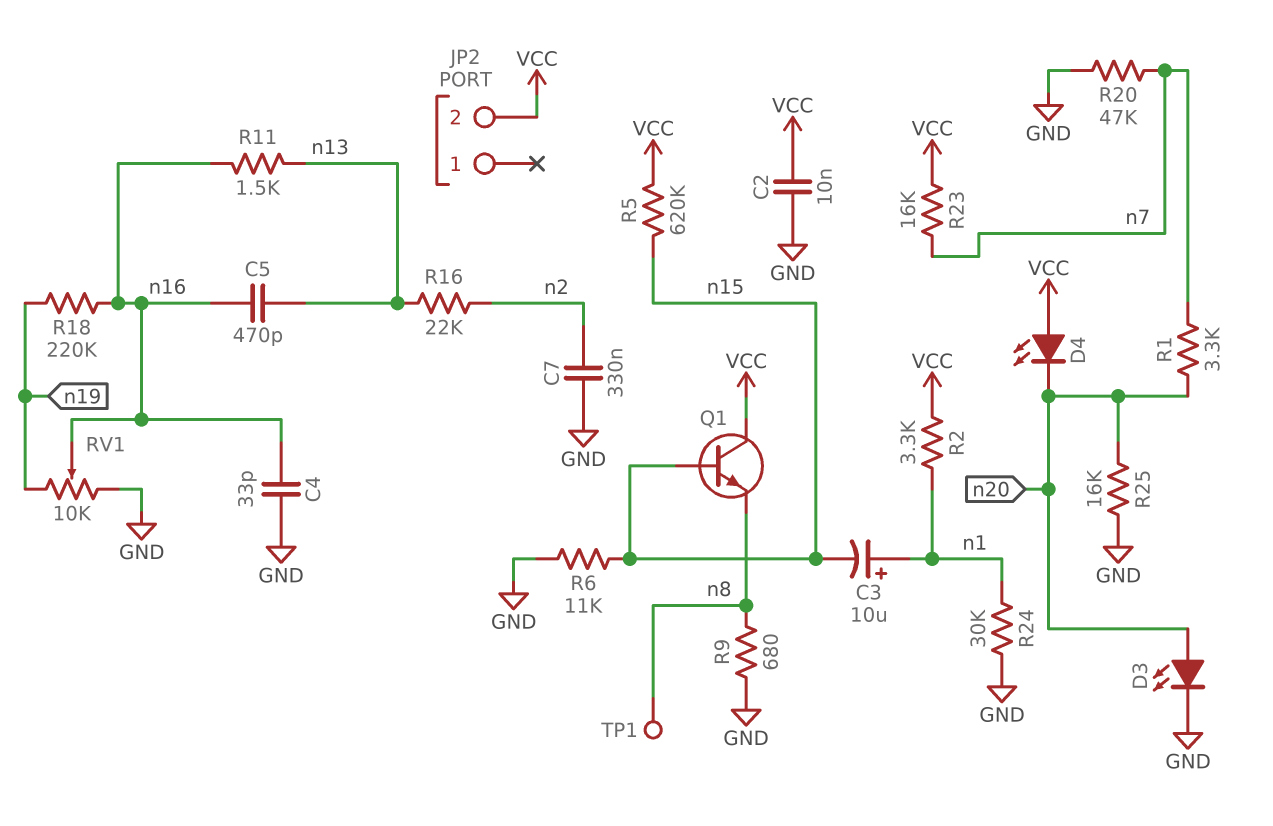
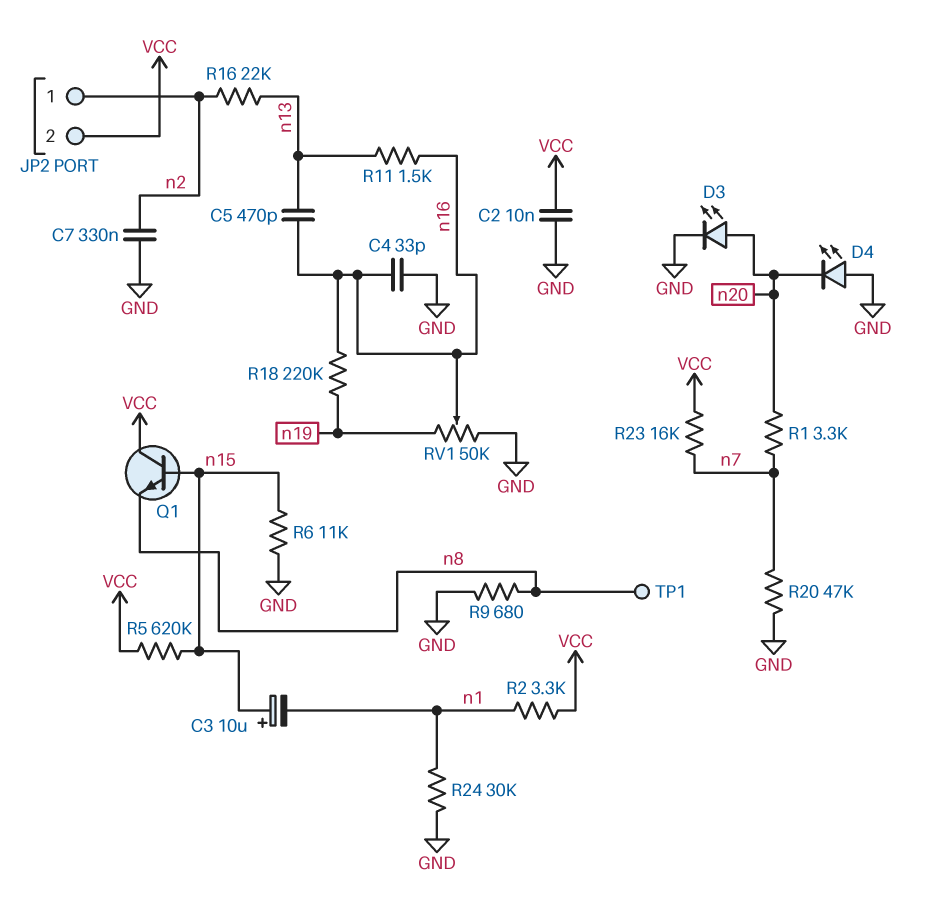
C3: 10uF (plus n1, minus n15) -> 10uF (plus n15, minus n1)
D4: LED (A VCC, K n20) -> LED (A GND, K n20)
JP2 pin 1: none -> n2
R25: 16k (GND, n20) -> none
RV1: 10k (GND, n19, wiper n16) -> 50k (GND, n19, wiper n16)

